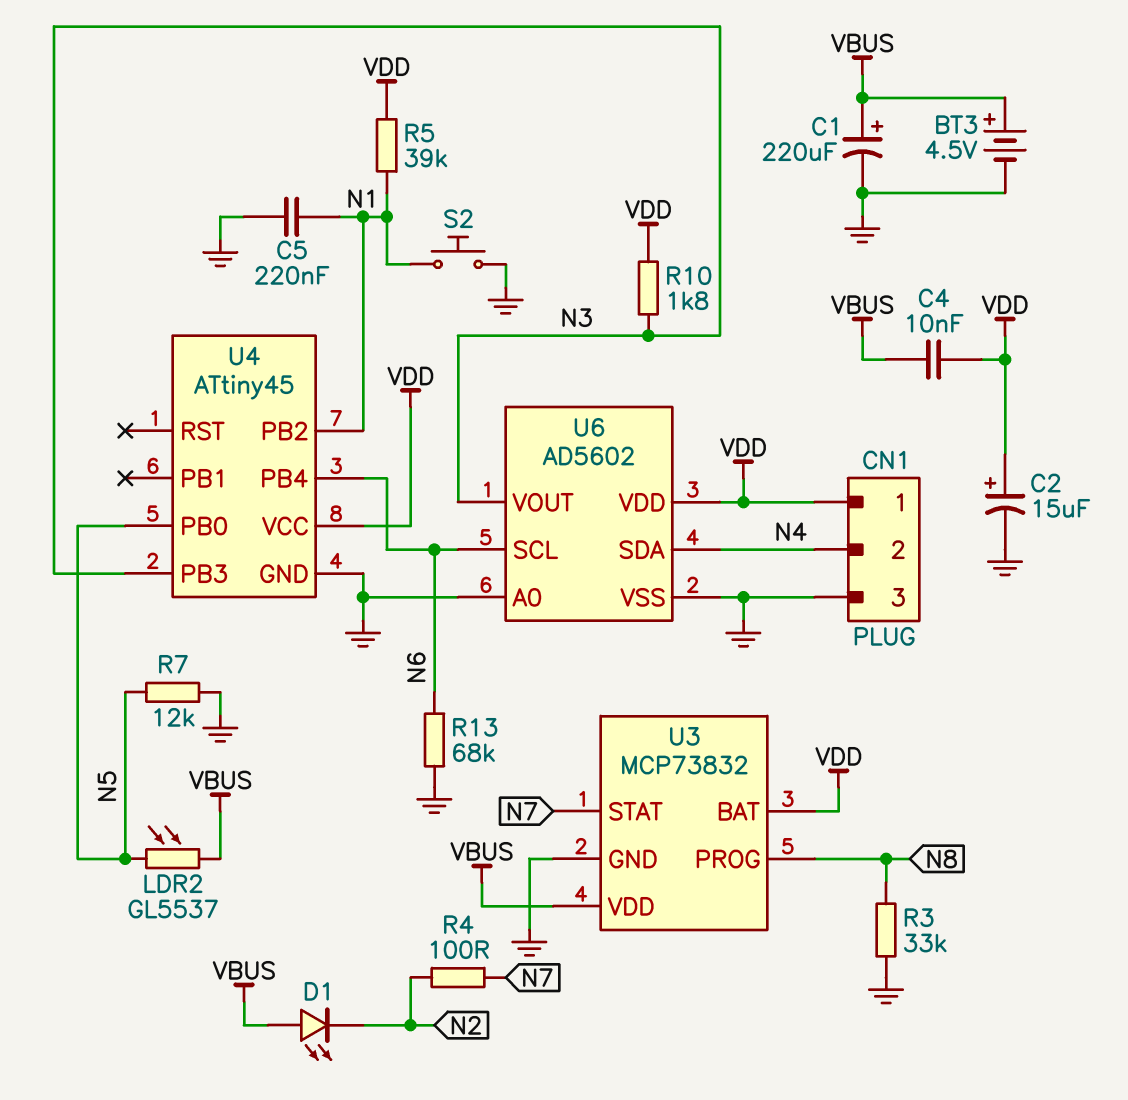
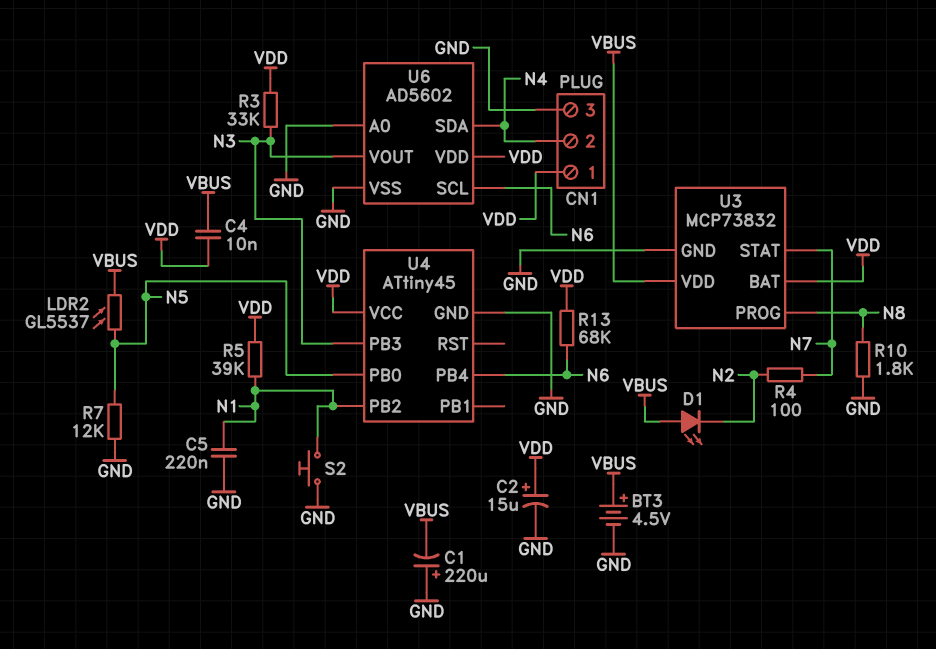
C1: 220uF (plus VBUS, minus GND) -> 220uF (plus GND, minus VBUS)
R3: 33k (GND, N8) -> 33k (N3, VDD)
R10: 1.8k (N3, VDD) -> 1.8k (GND, N8)
R13: 68k (GND, N6) -> 68k (N6, VDD)

